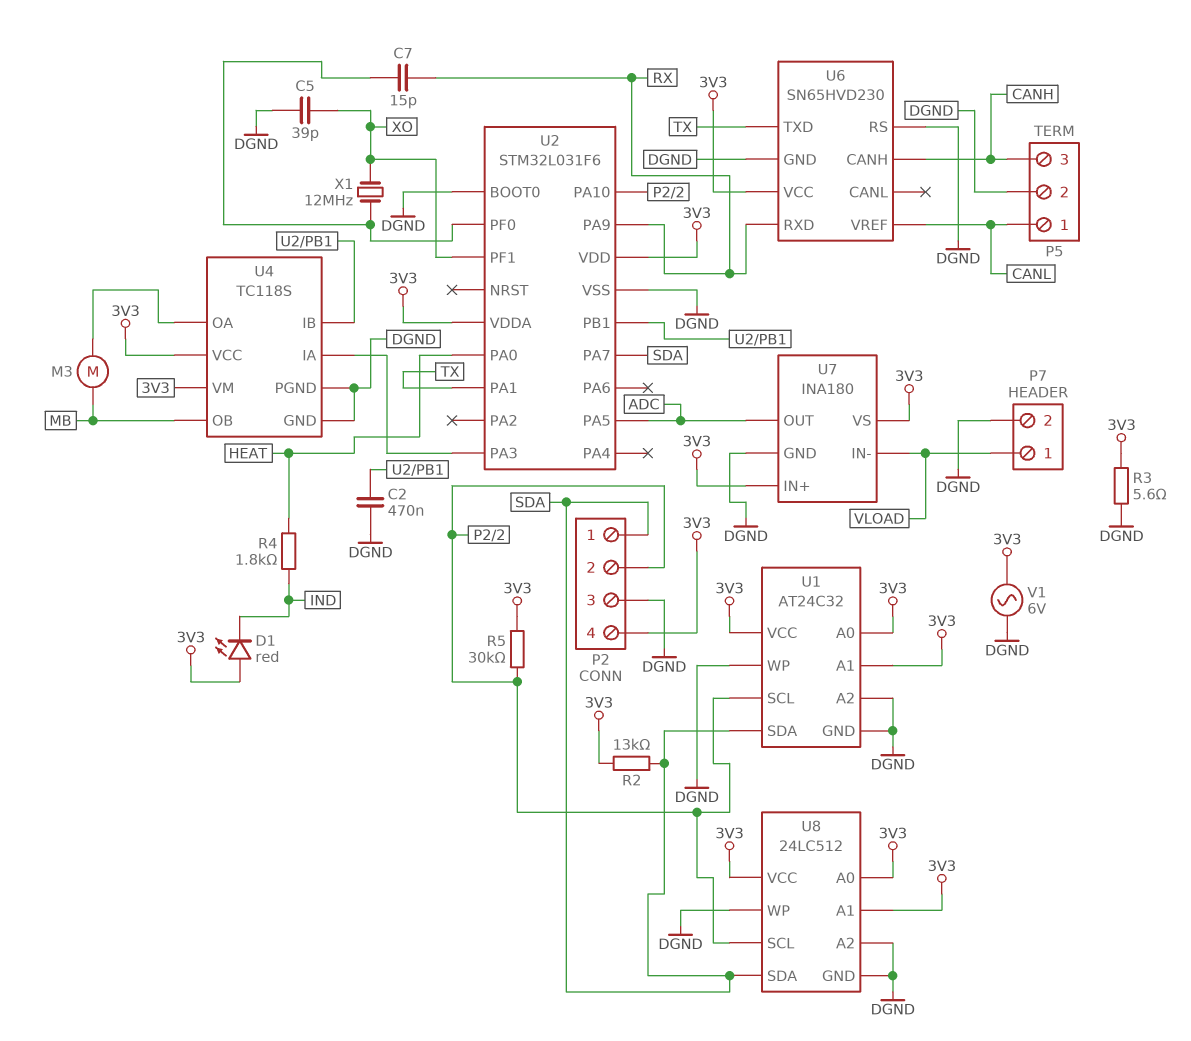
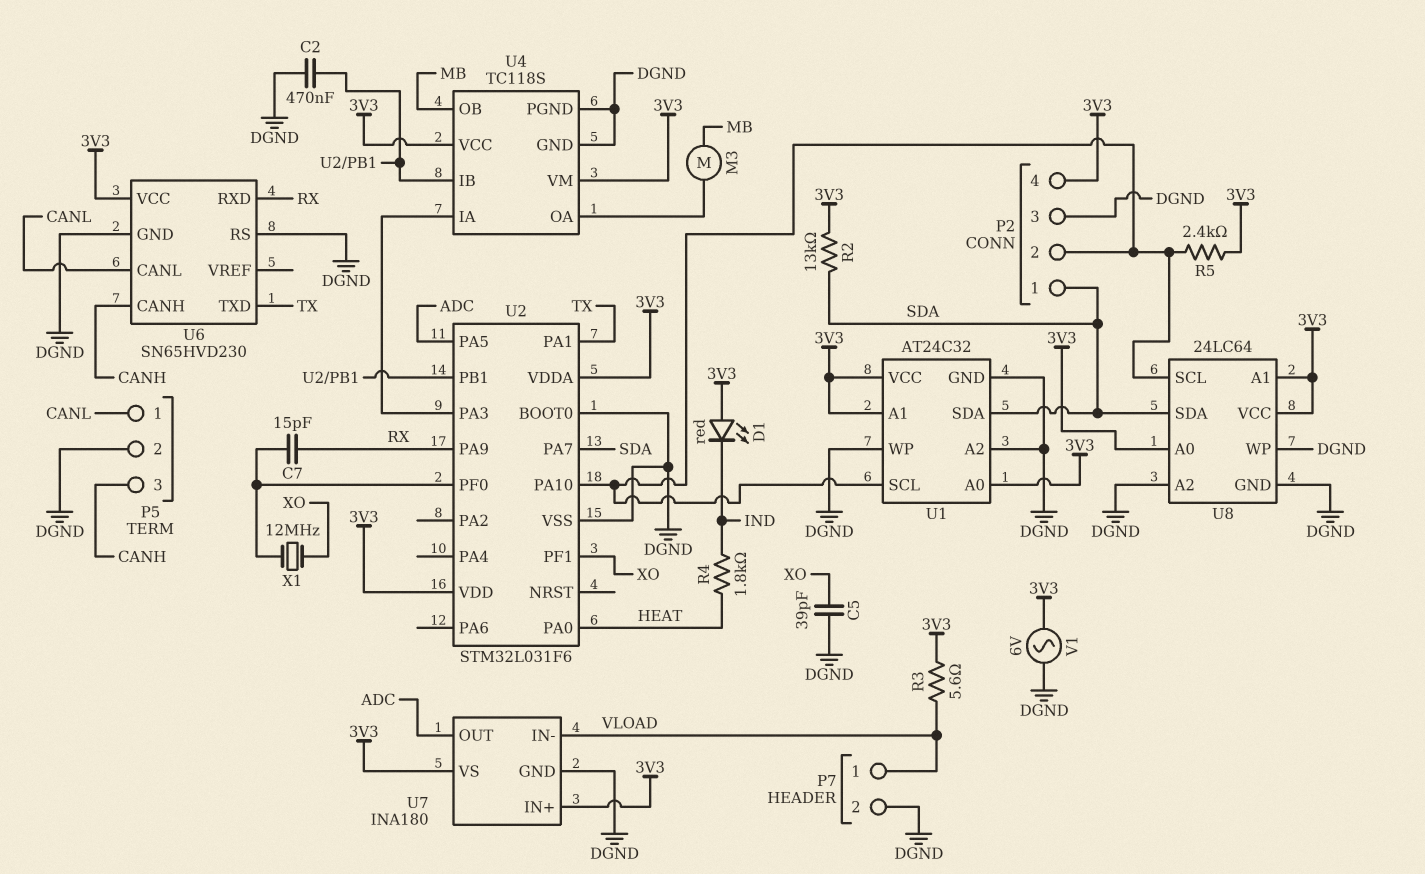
R3: 5.6 (3V3, DGND) -> 5.6 (3V3, VLOAD)
R5: 30k (3V3, P2/2) -> 2.4k (3V3, P2/2)
U6 pin CANL: none -> CANL
U6 pin VREF: CANL -> none
U8: 24LC512 -> 24LC64

